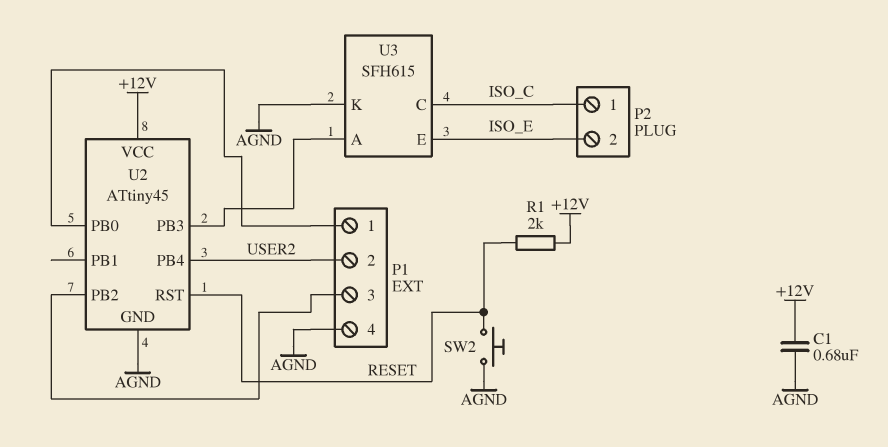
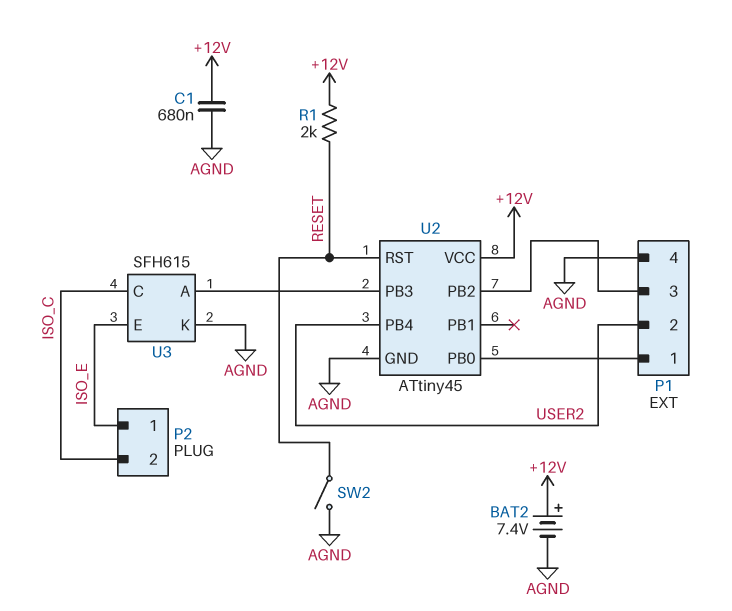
BAT2: none -> 7.4V (plus +12V, minus AGND)
P2 pin 1: ISO_C -> ISO_E
P2 pin 2: ISO_E -> ISO_C
SW2: button (AGND, RESET) -> switch (AGND, RESET)

